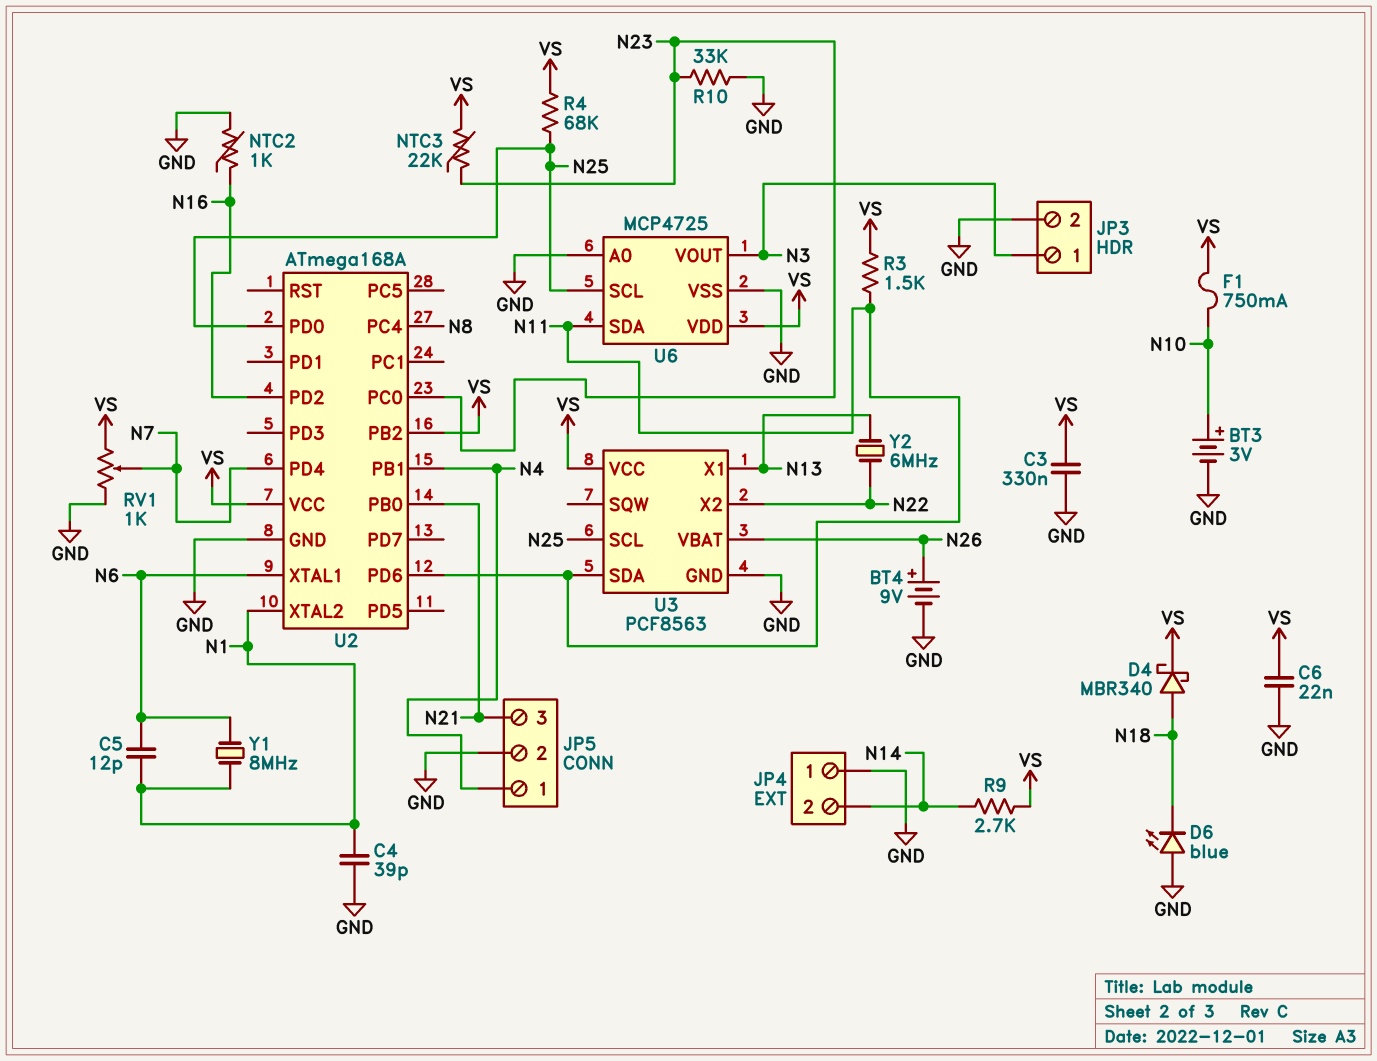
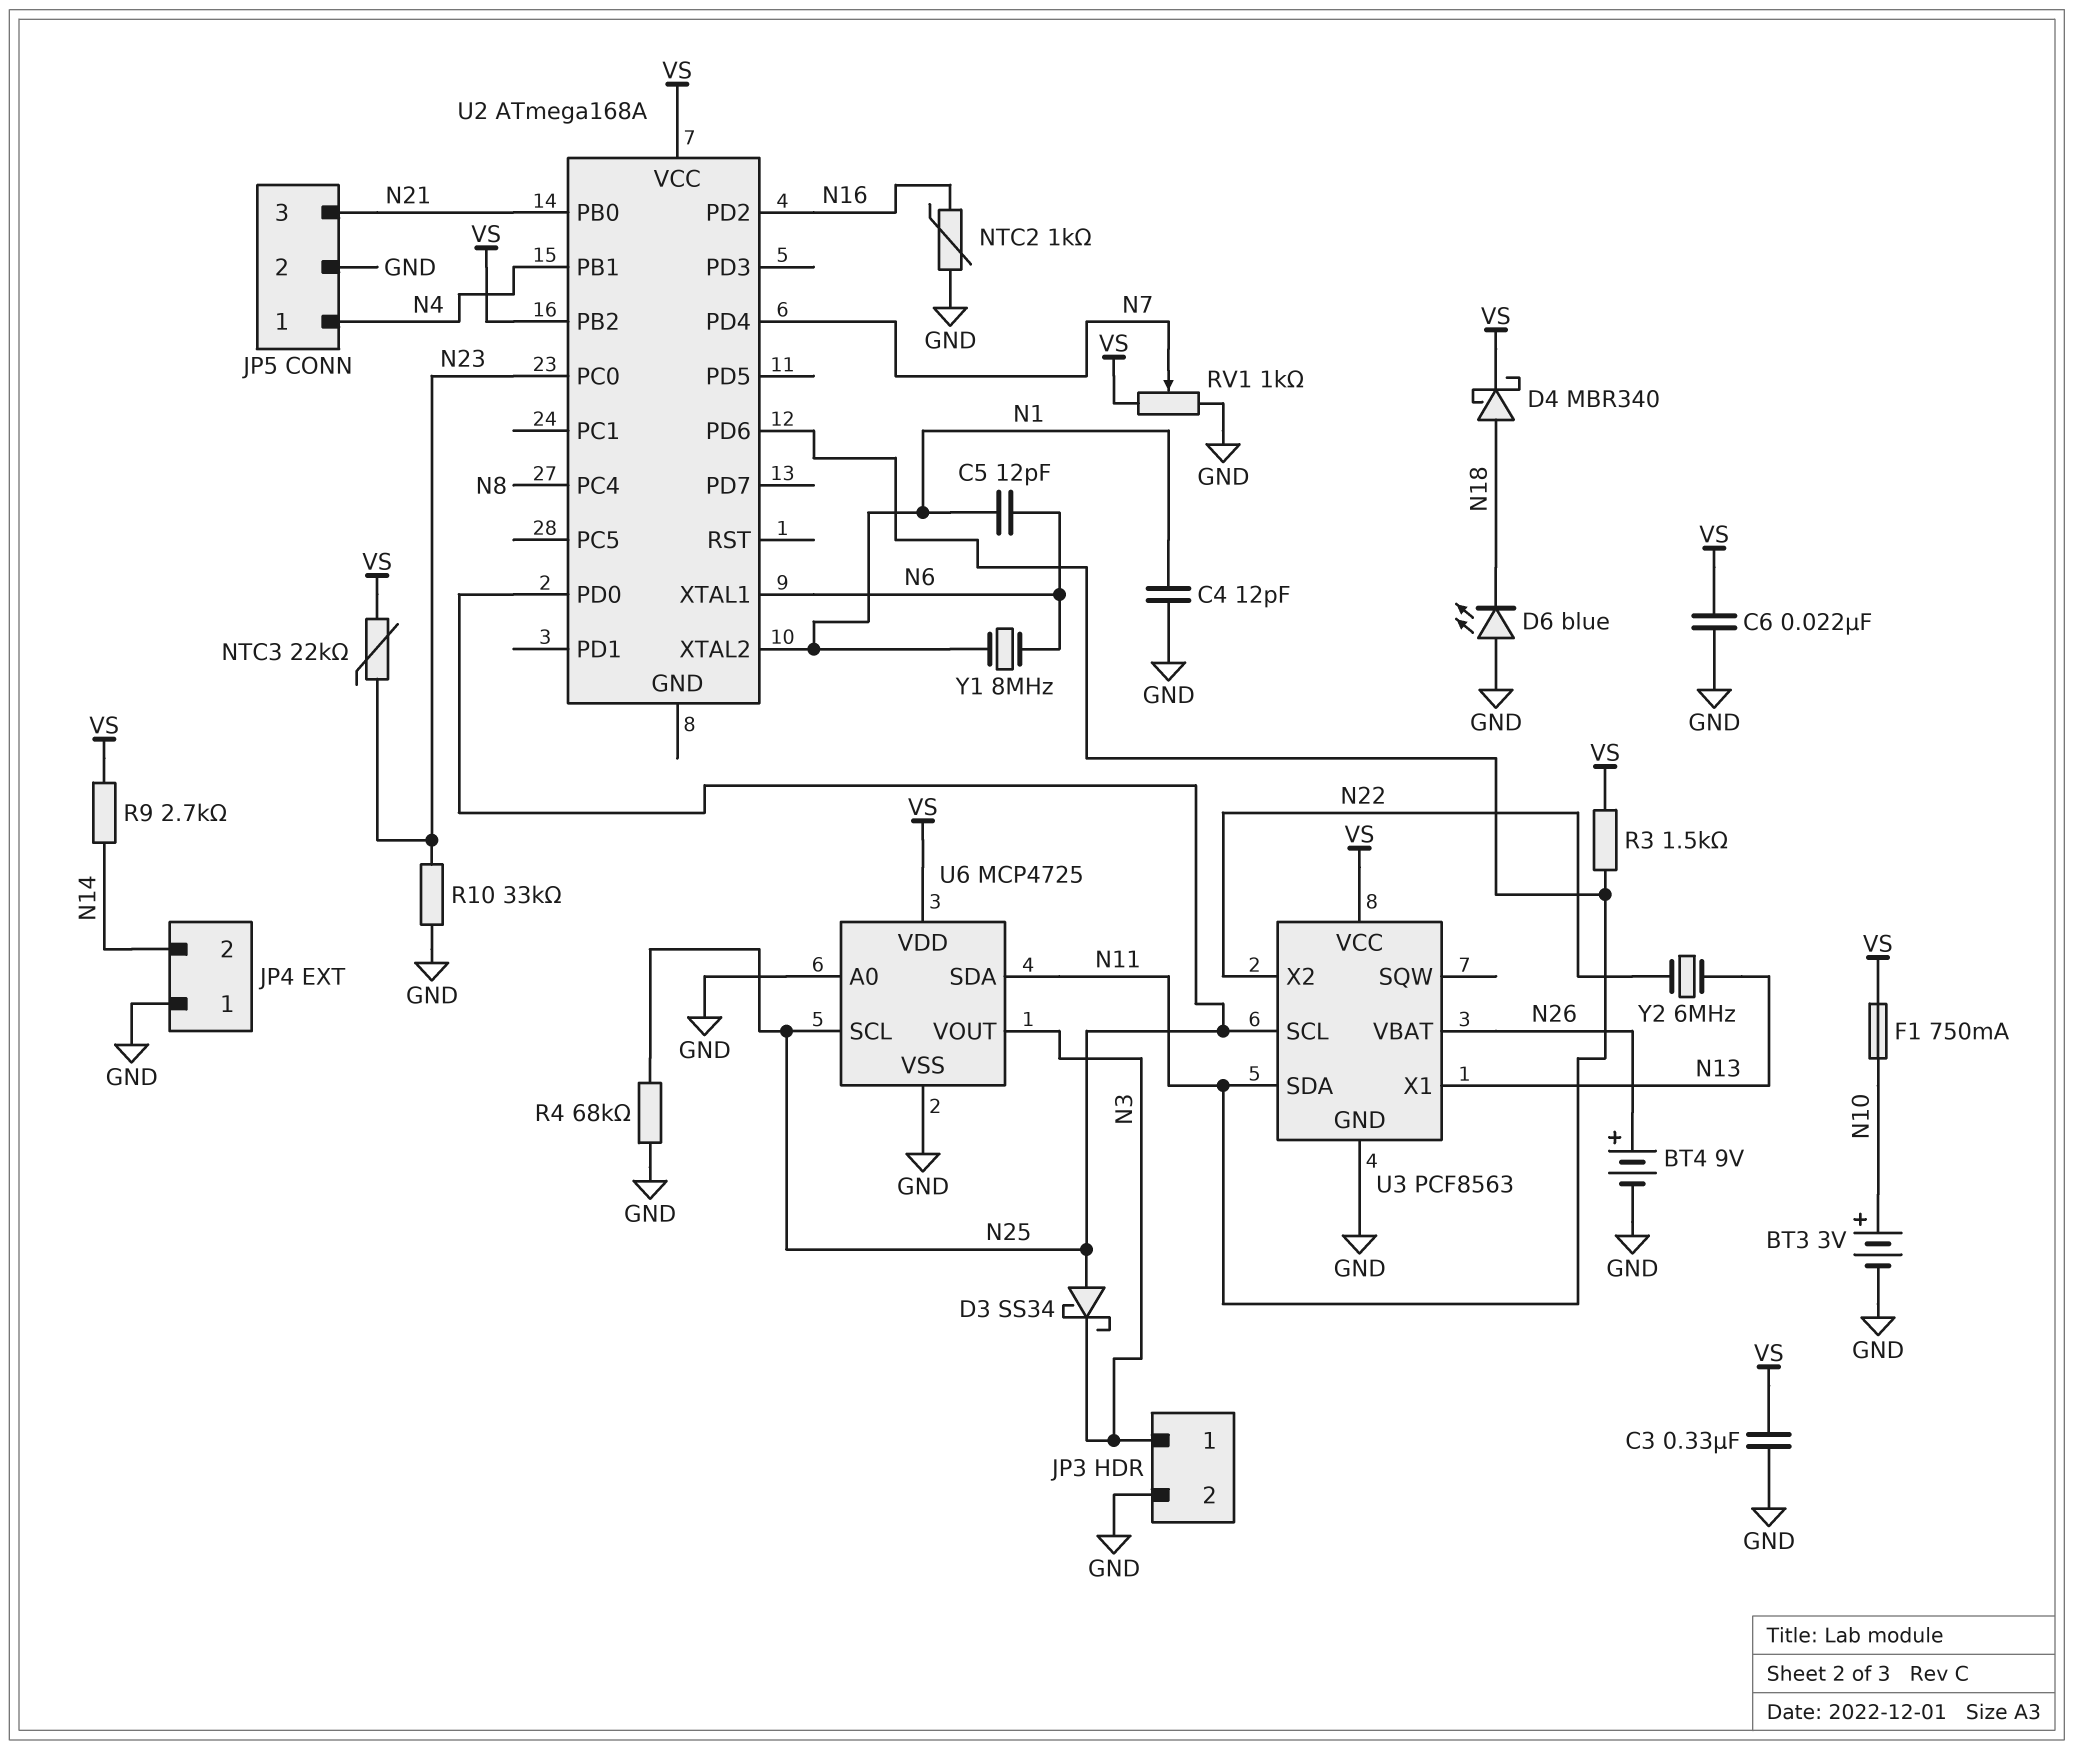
C4: 39pF (GND, N1) -> 12pF (GND, N1)
D3: none -> schottky SS34 (A N25, K N3)
R4: 68k (N25, VS) -> 68k (GND, N25)
U2 pin GND: GND -> none

